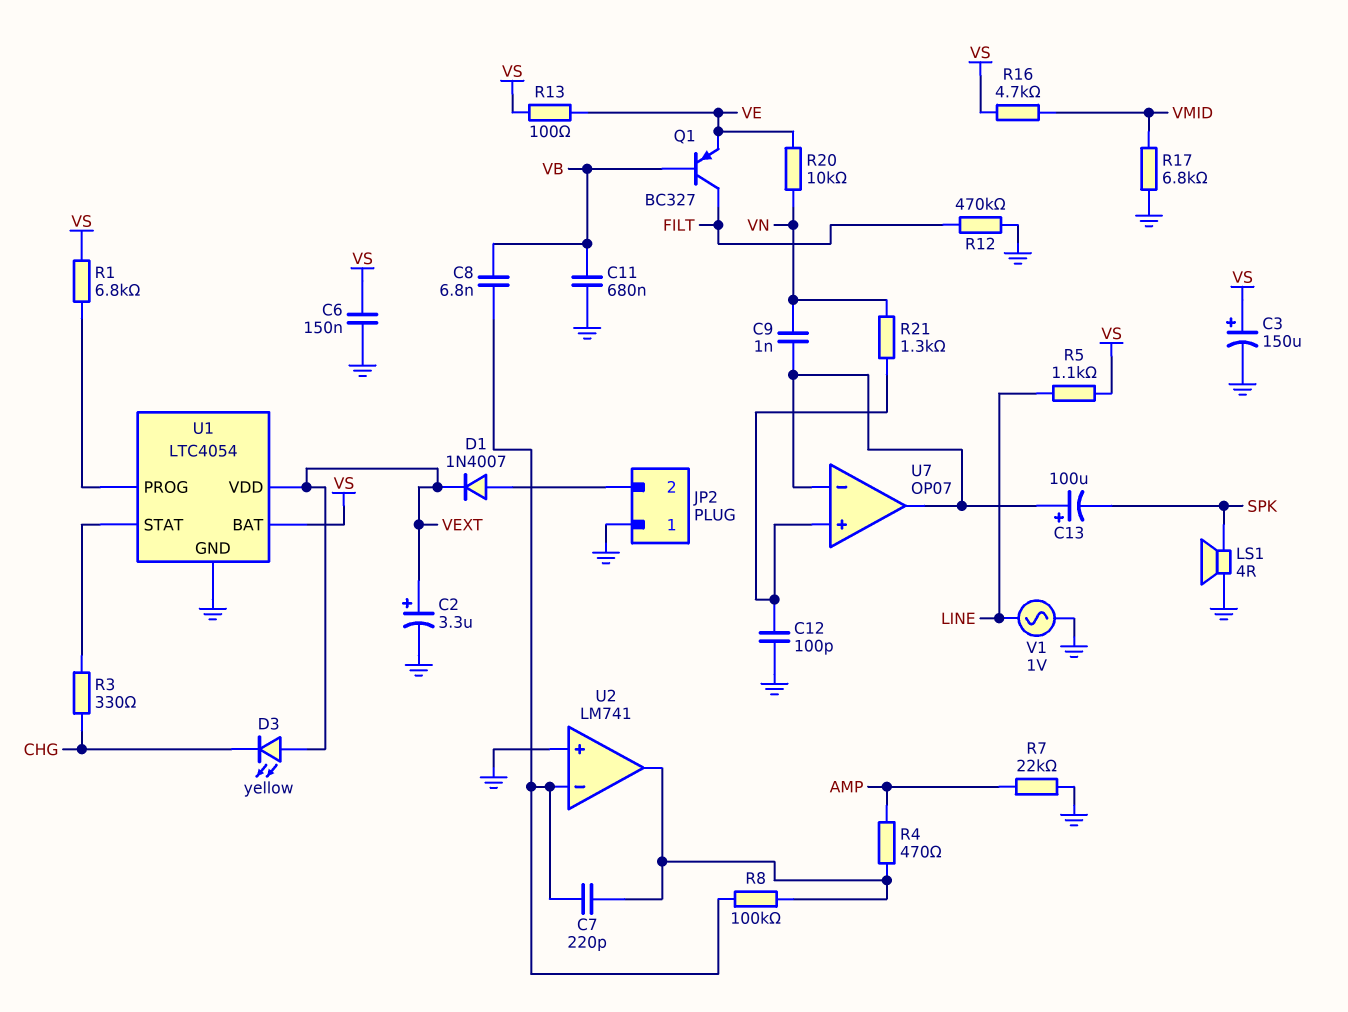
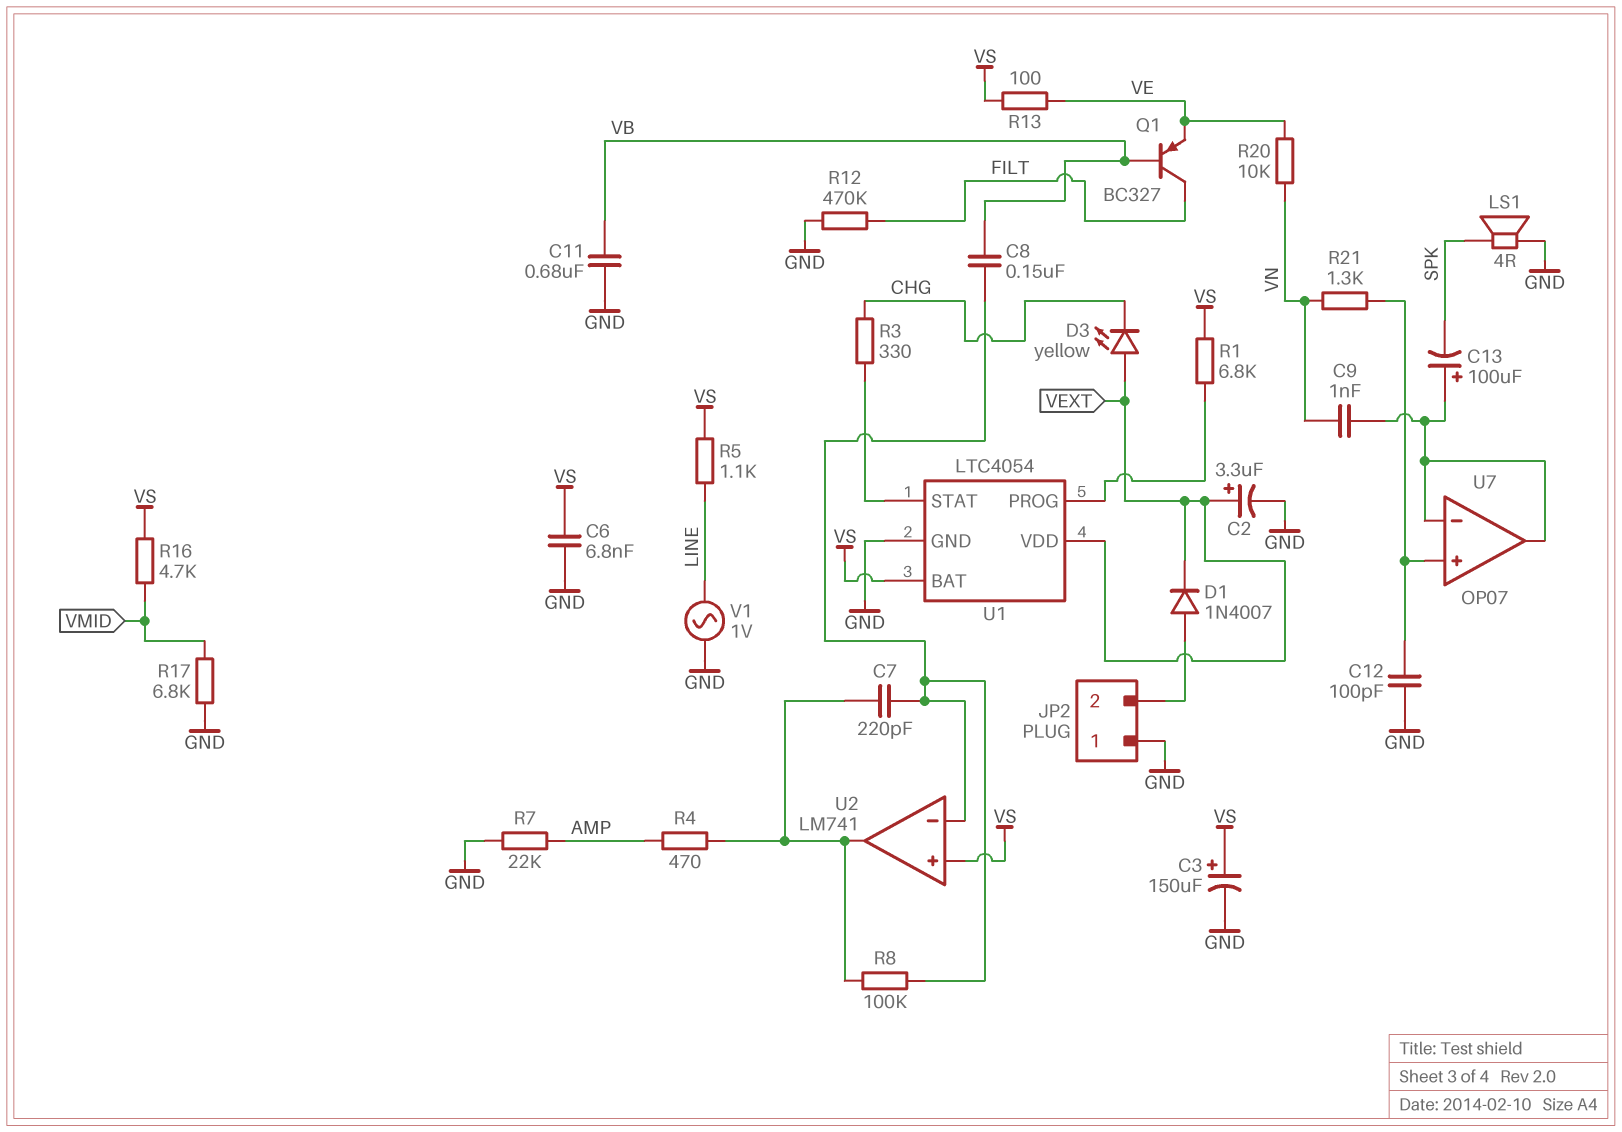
C6: 150nF (GND, VS) -> 6.8nF (GND, VS)
C8: 6.8nF (U2/in-, VB) -> 150nF (U2/in-, VB)
U2 pin in+: GND -> VS

